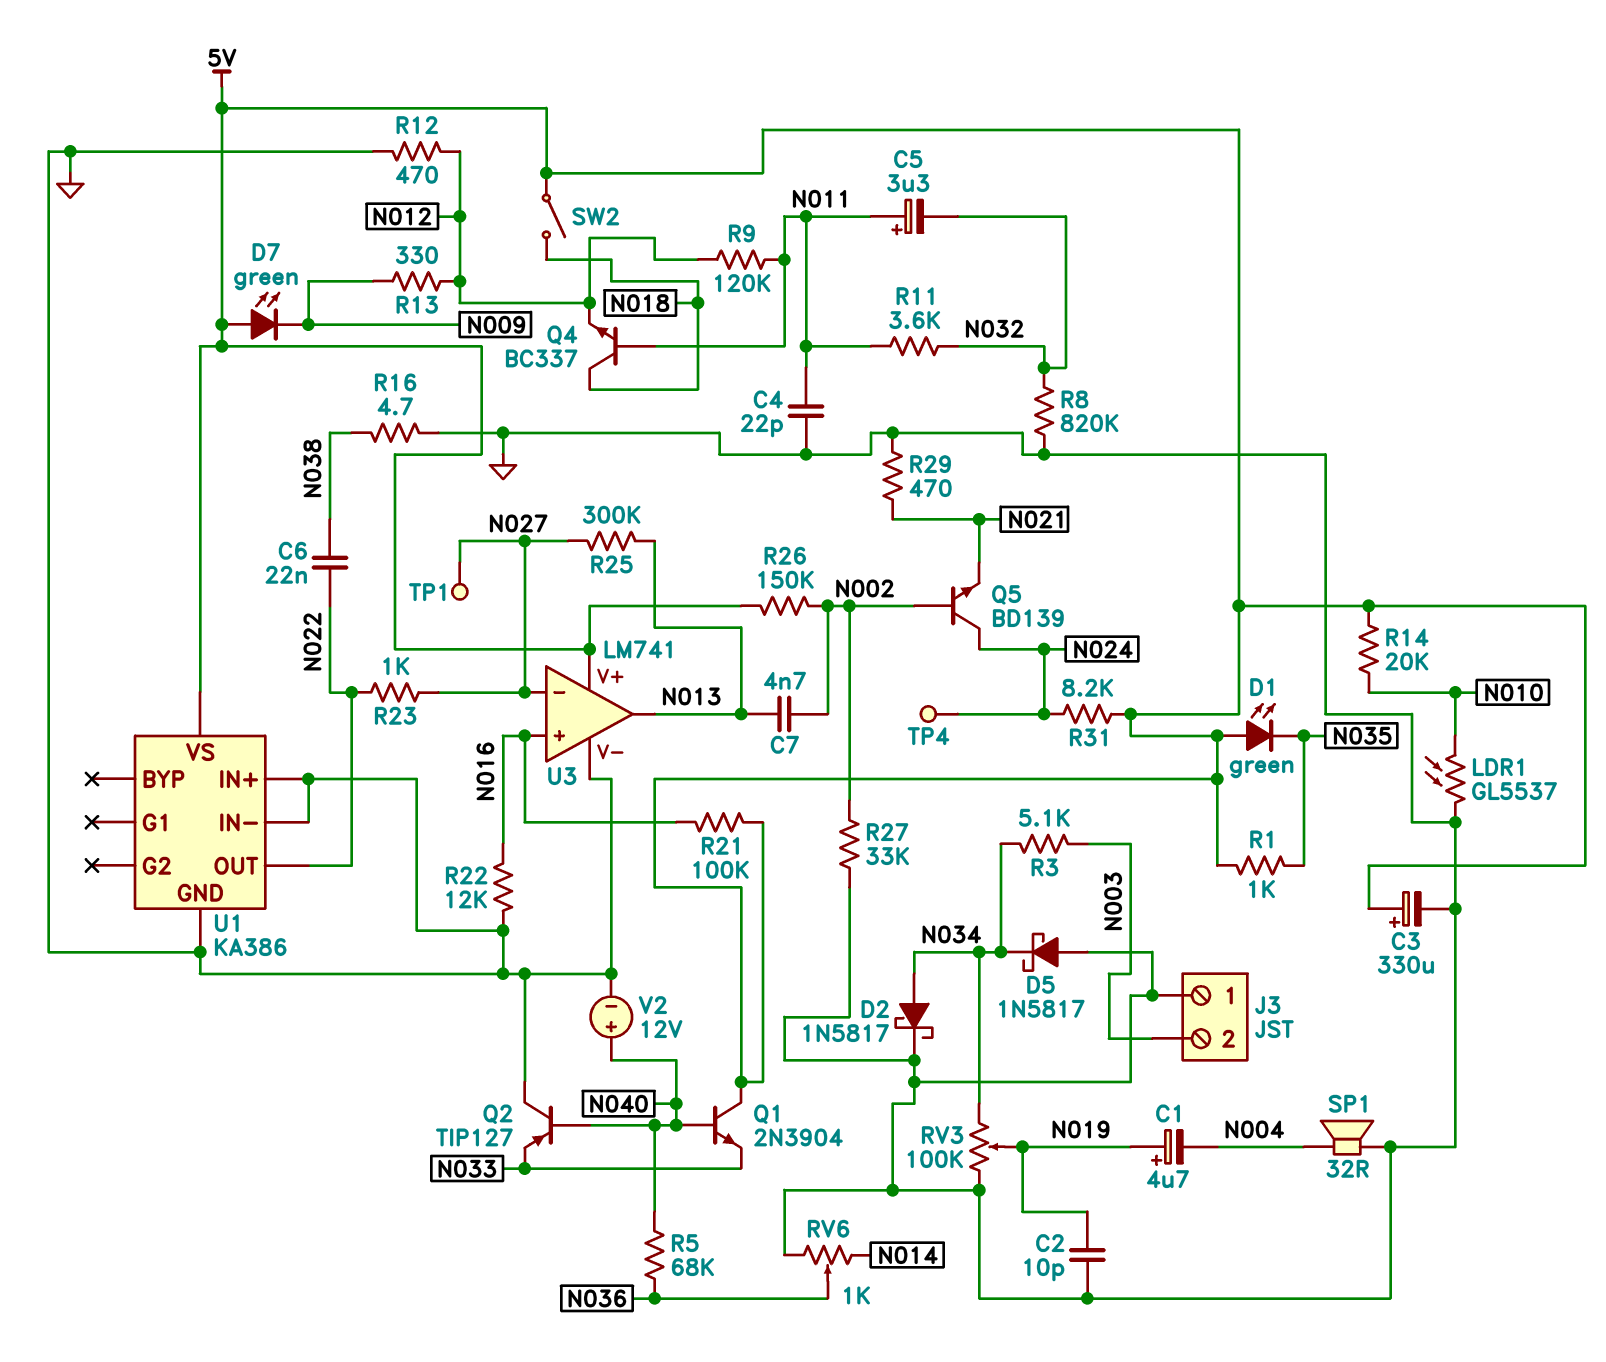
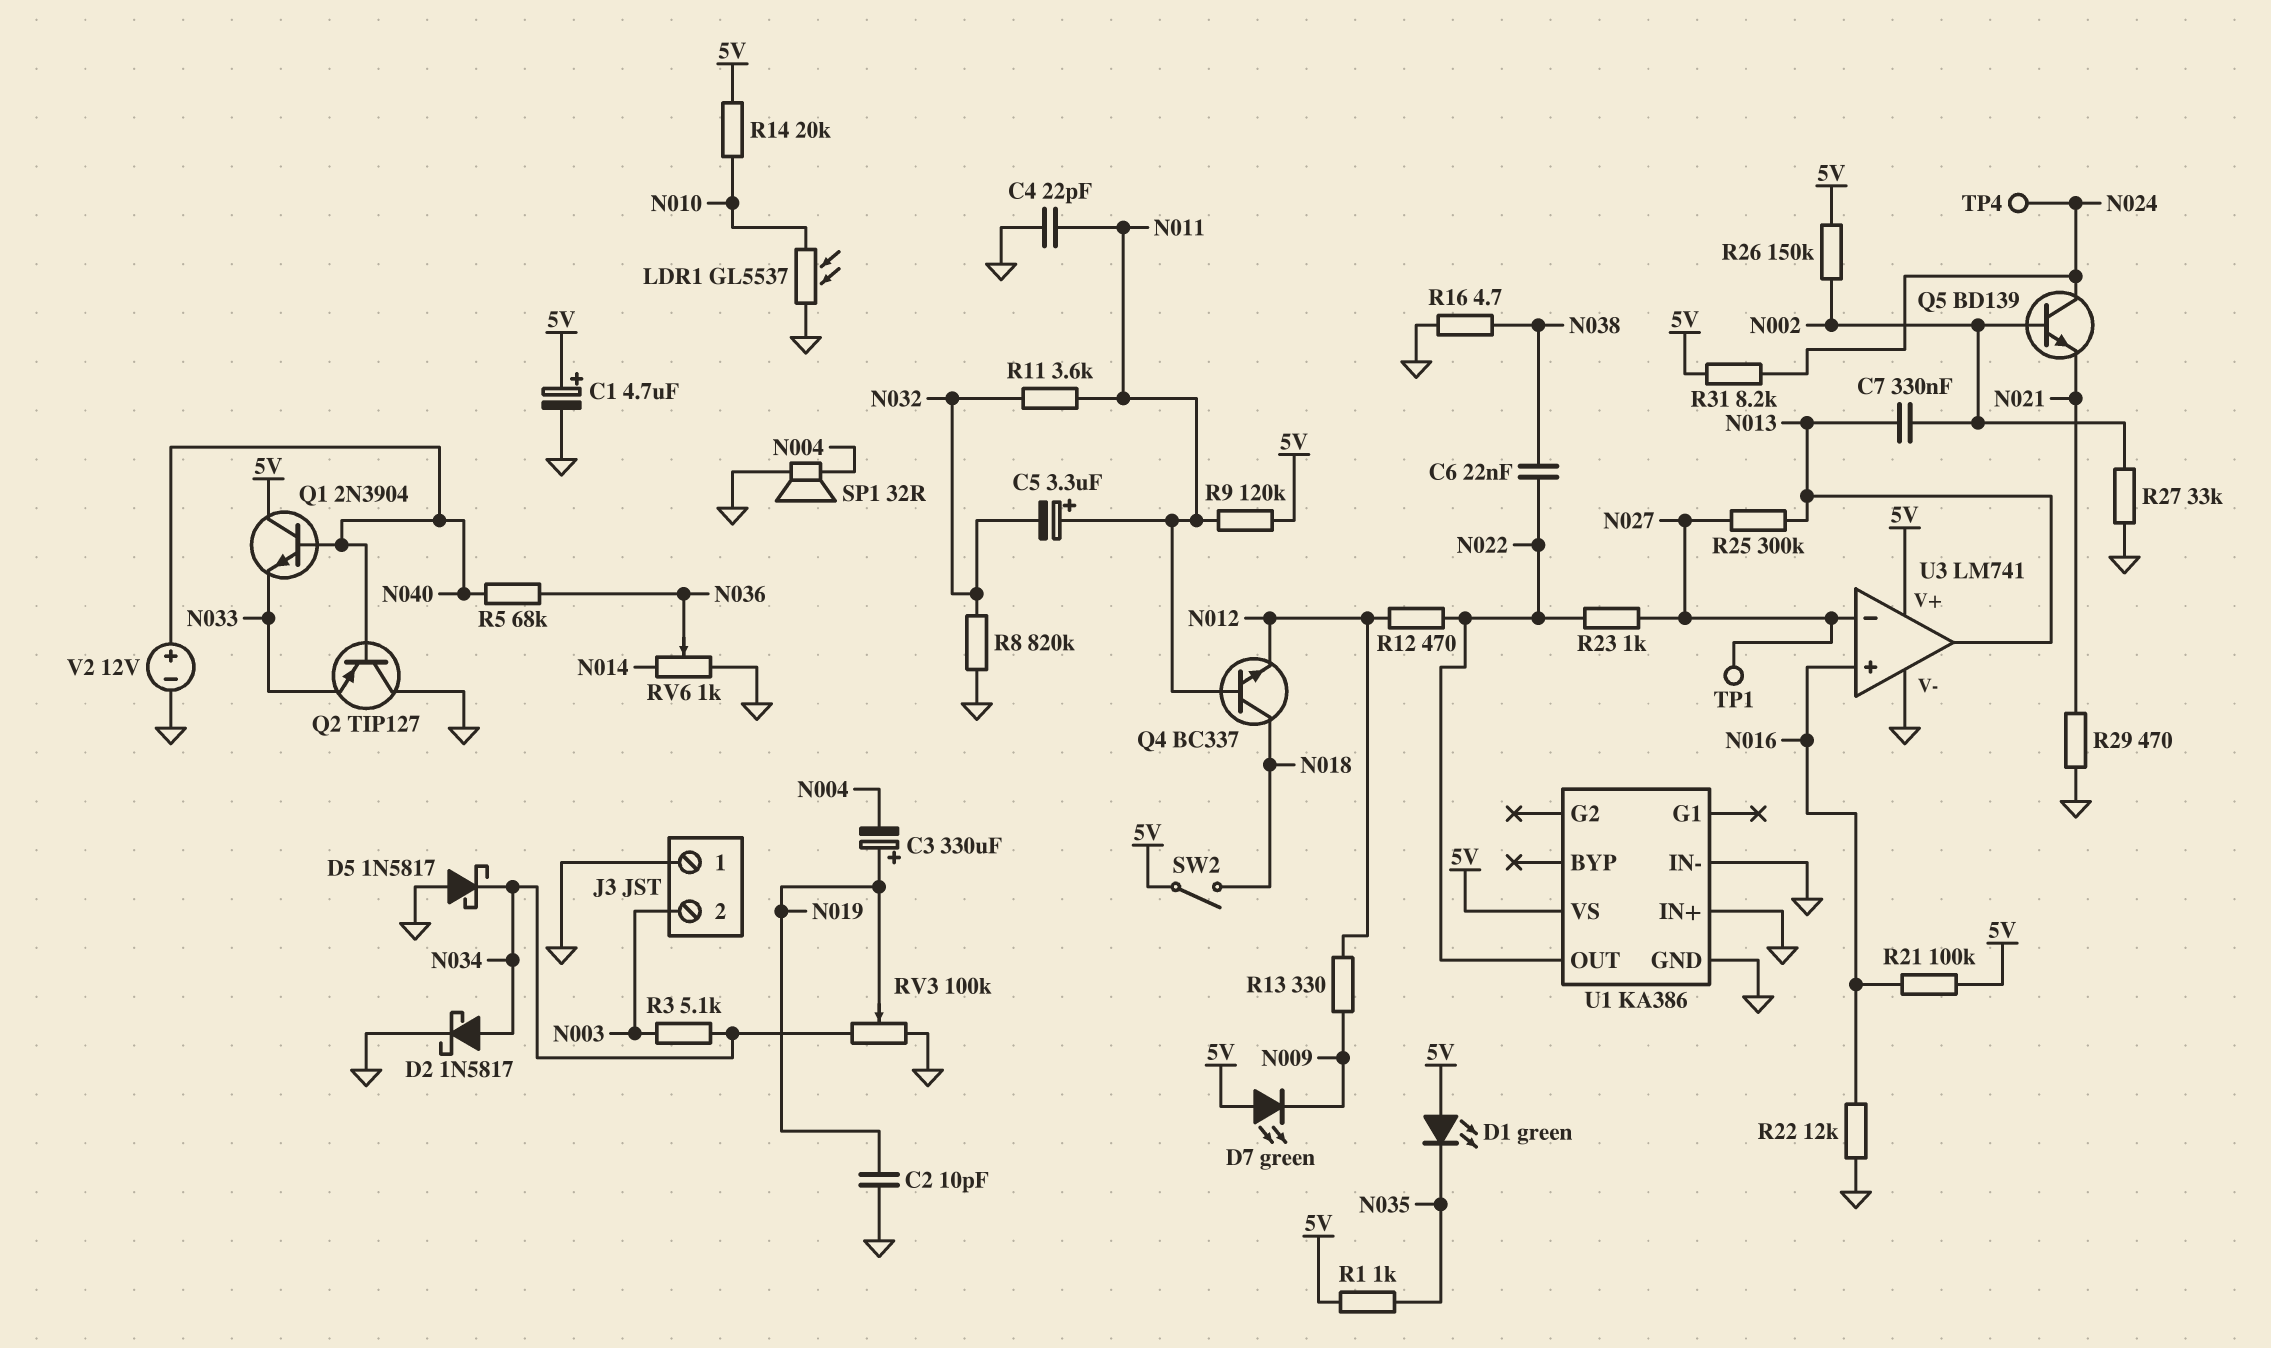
C1: 4.7uF (plus N019, minus N004) -> 4.7uF (plus 5V, minus GND)
C3: 330uF (plus 5V, minus GND) -> 330uF (plus N019, minus N004)
C7: 4.7nF (N002, N013) -> 330nF (N002, N013)
R9: 120k (N011, N012) -> 120k (5V, N011)
R12: 470 (GND, N012) -> 470 (N012, N022)

